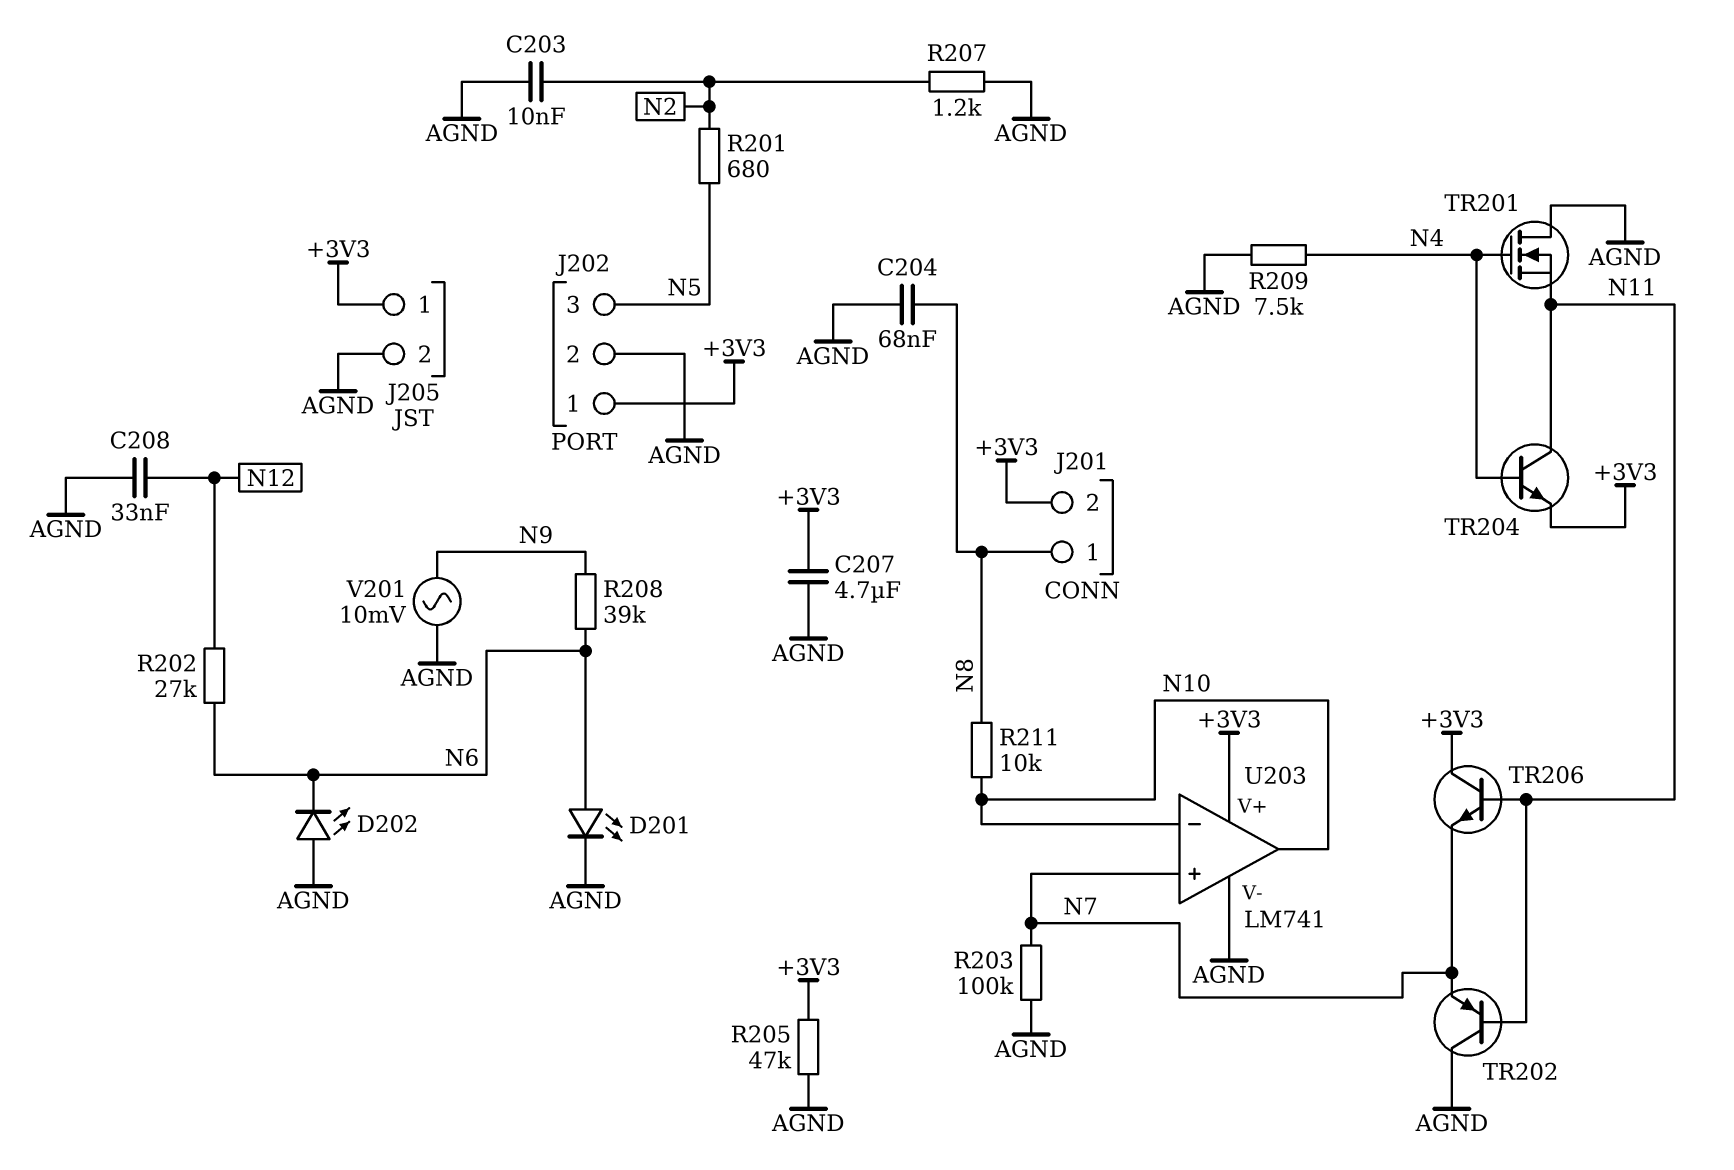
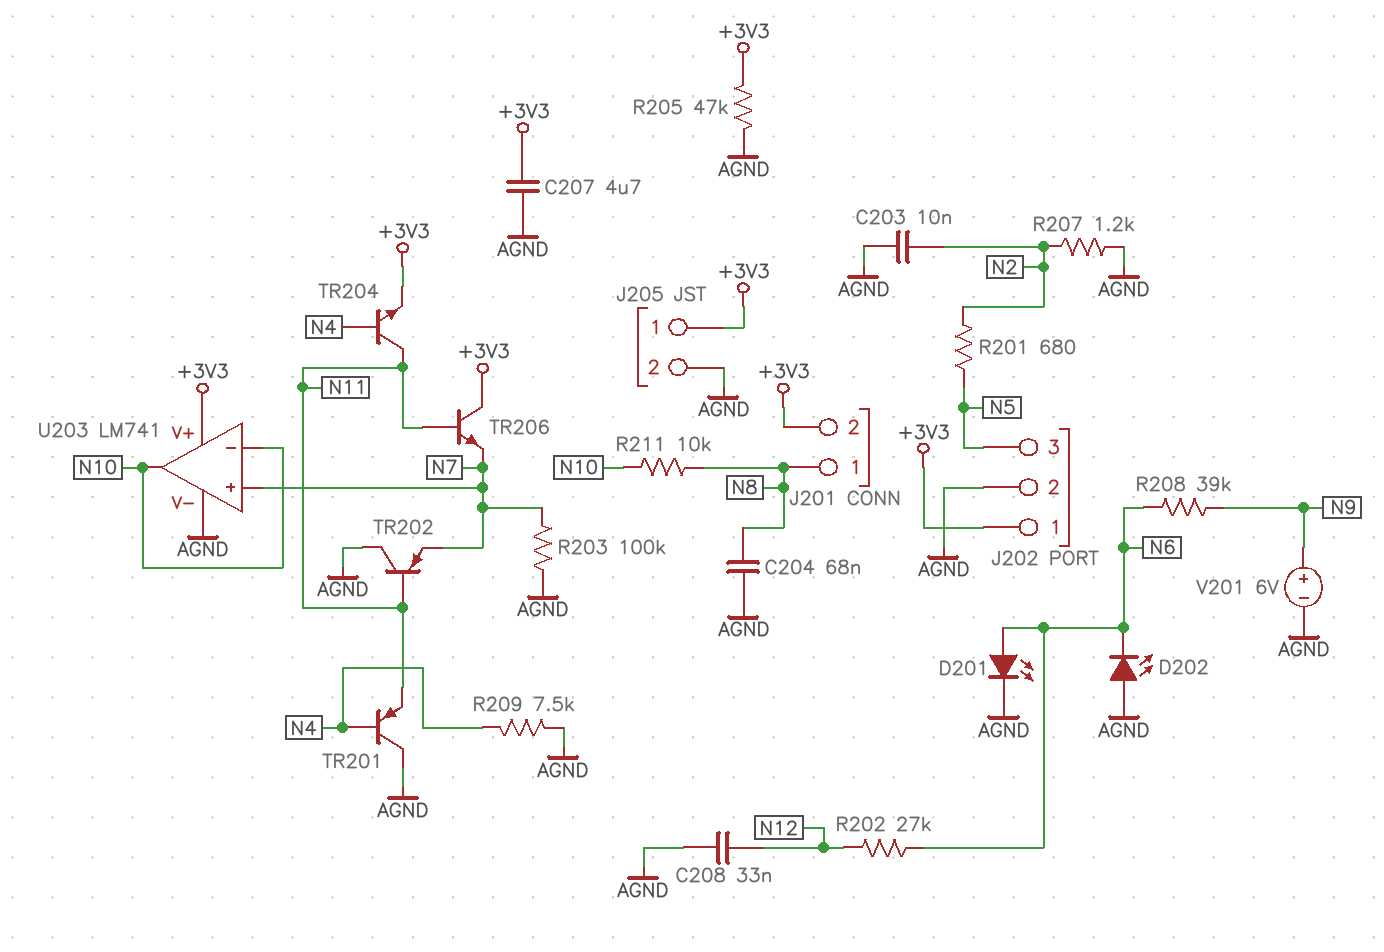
TR201: NMOS (G N4, D AGND, S N11) -> PNP (B N4, C AGND, E N11)
V201: AC 10mV (AGND, N9) -> 6V (plus N9, minus AGND)

